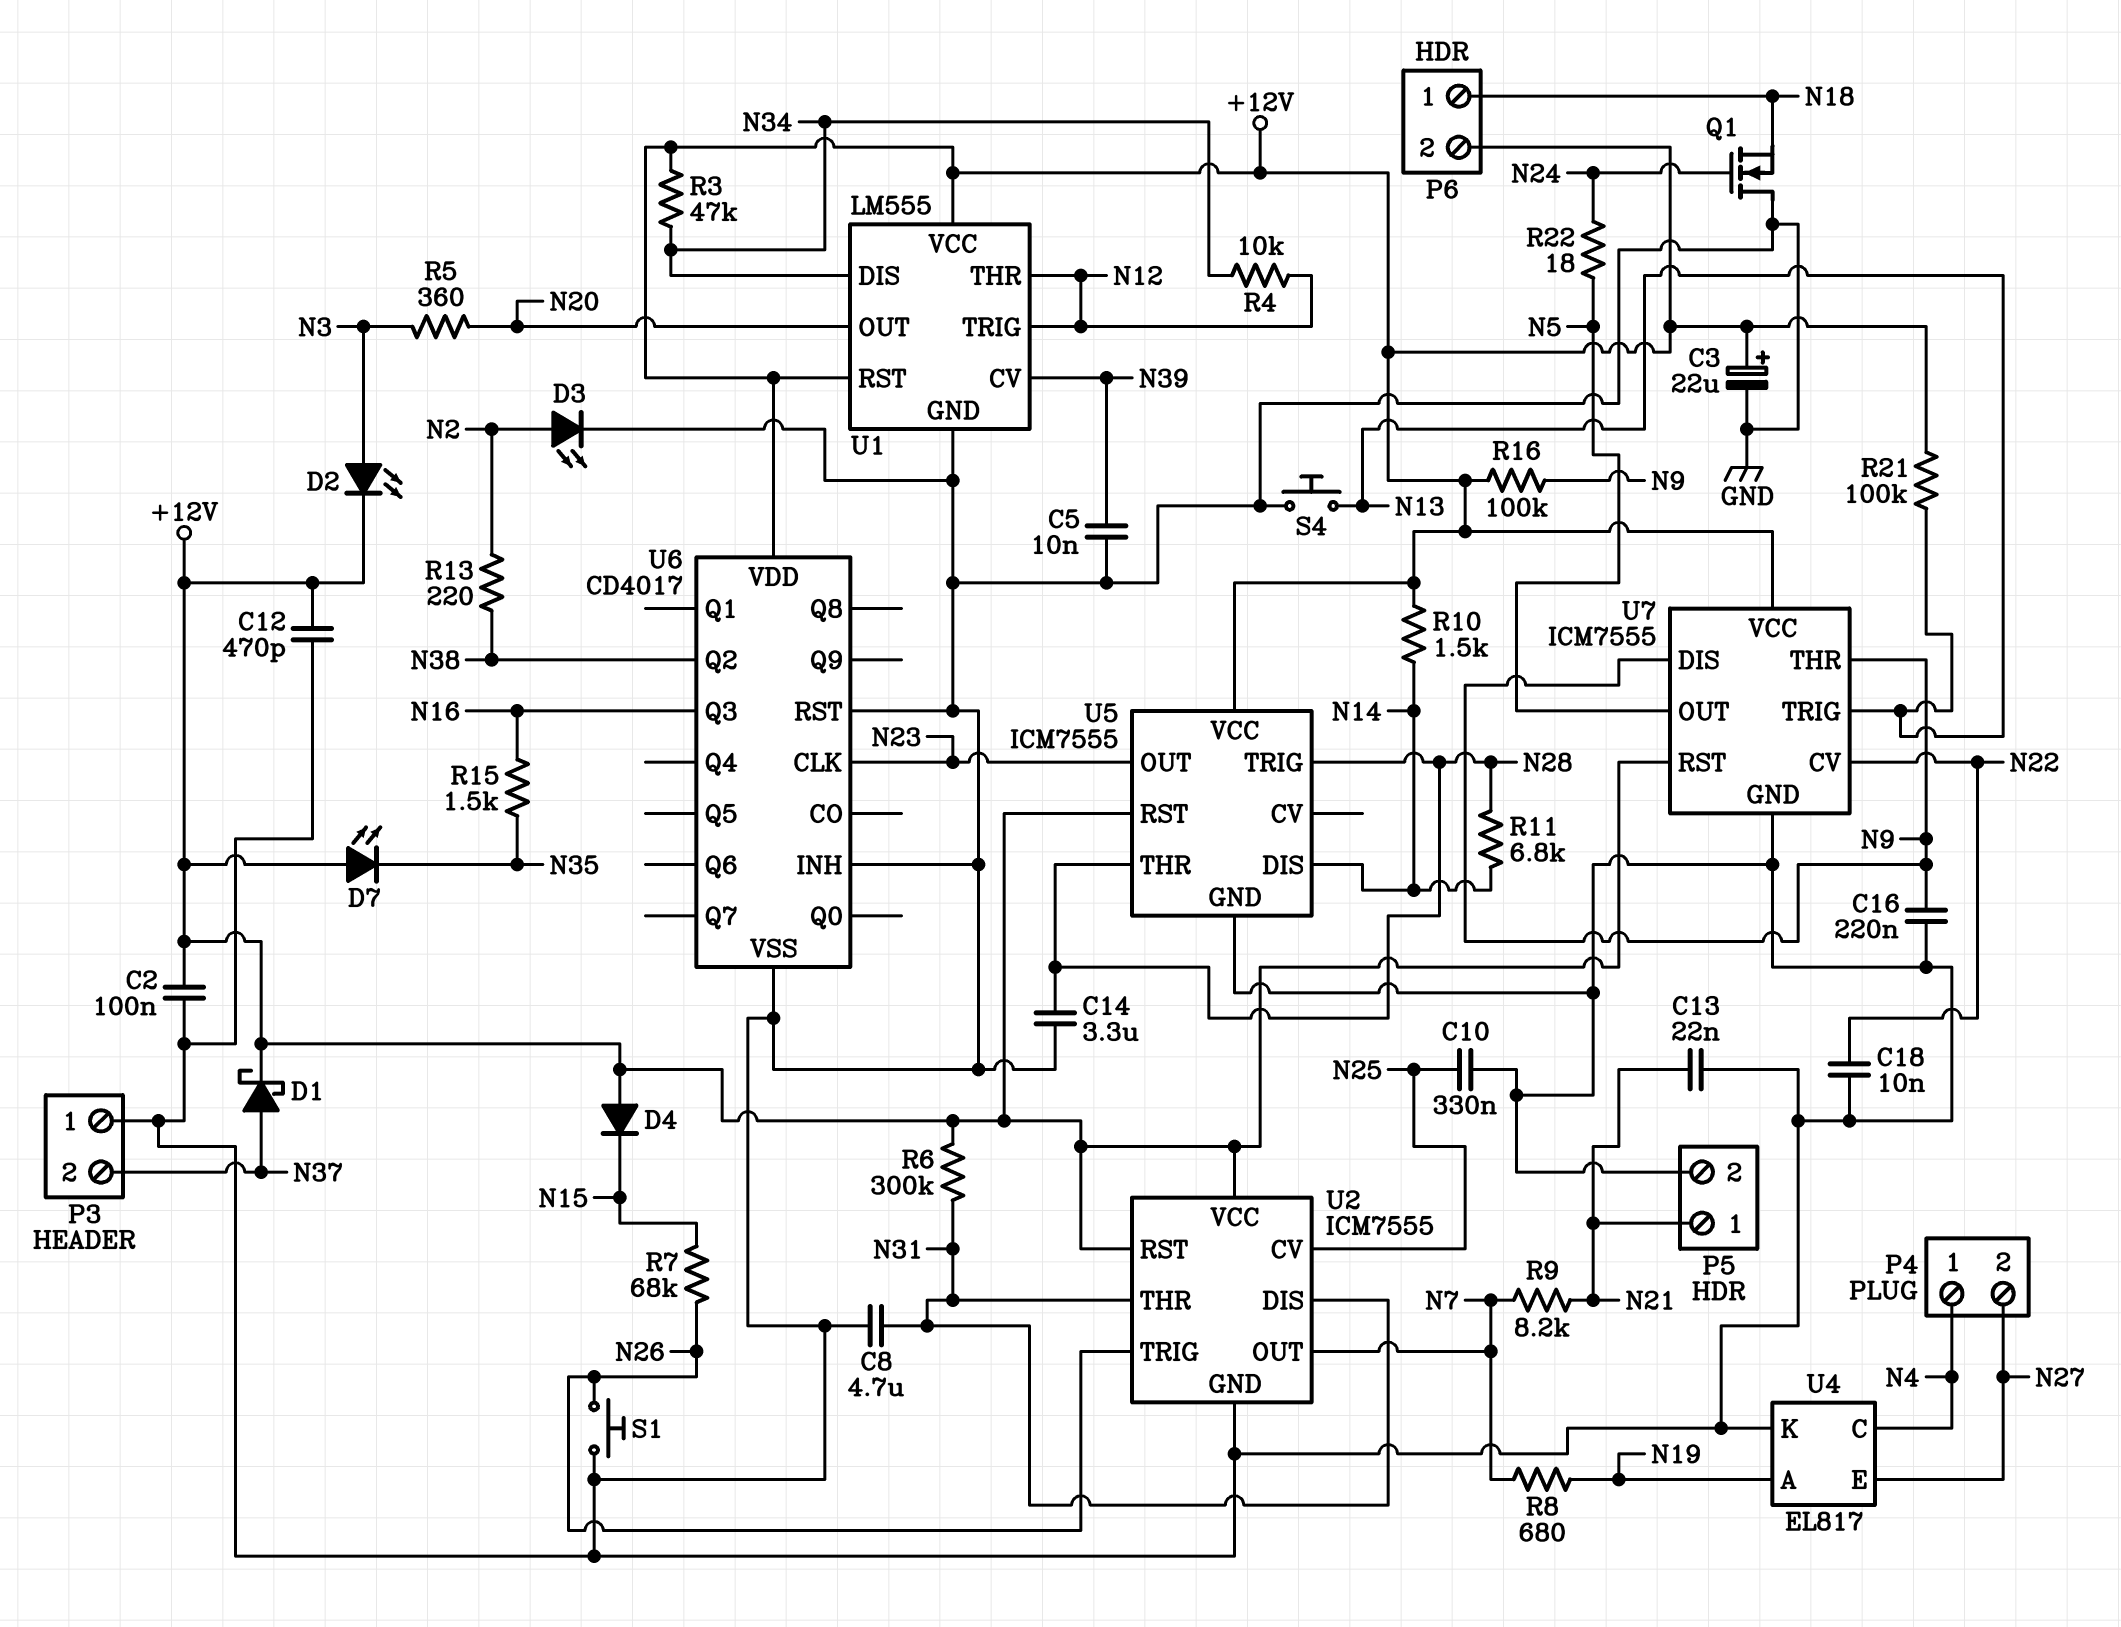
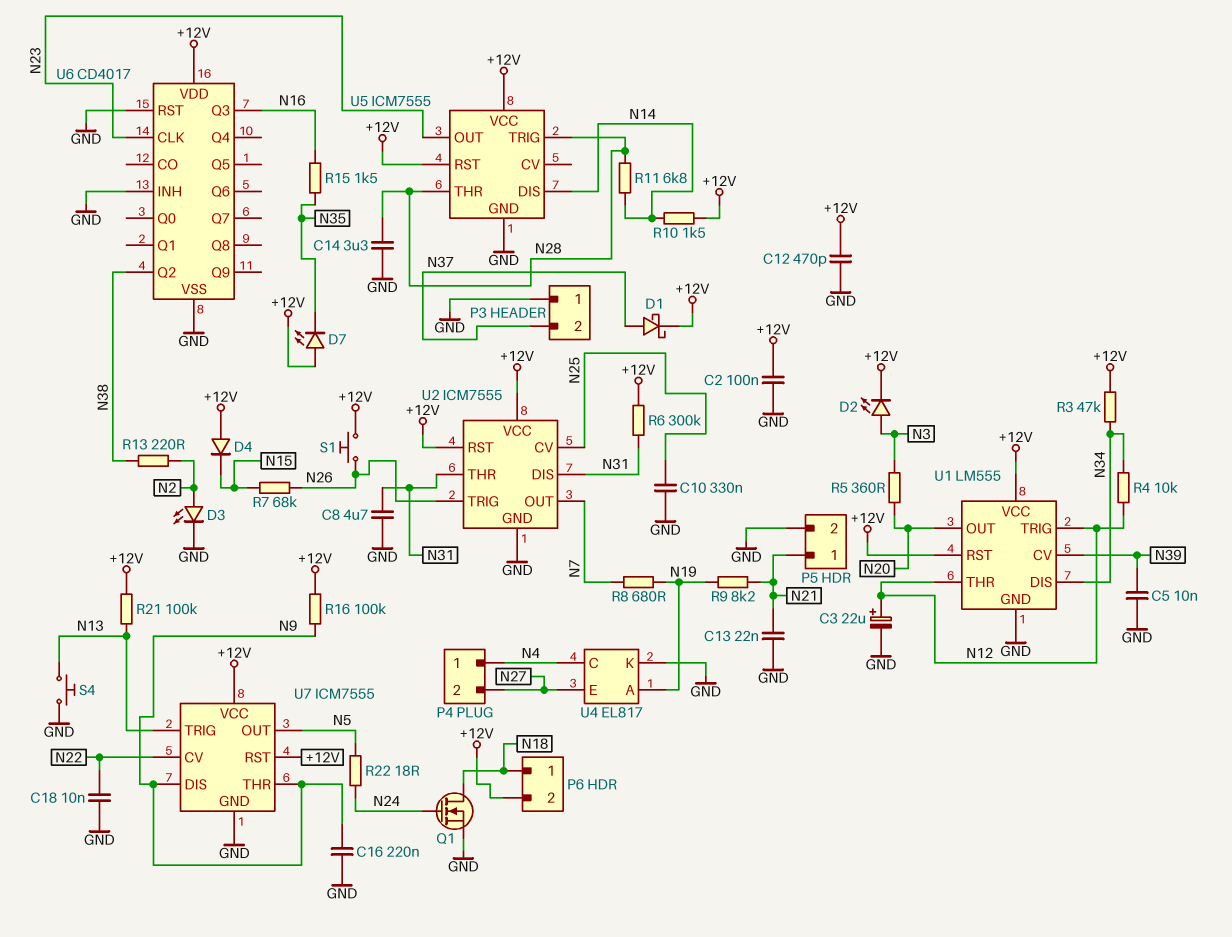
C3: 22uF (plus +12V, minus GND) -> 22uF (plus N12, minus GND)
Q1: NMOS (G N24, D GND, S N18) -> NMOS (G N24, D N18, S GND)
R9: 8.2k (N7, N21) -> 8.2k (N19, N21)
S1: button (GND, N26) -> button (+12V, N26)

